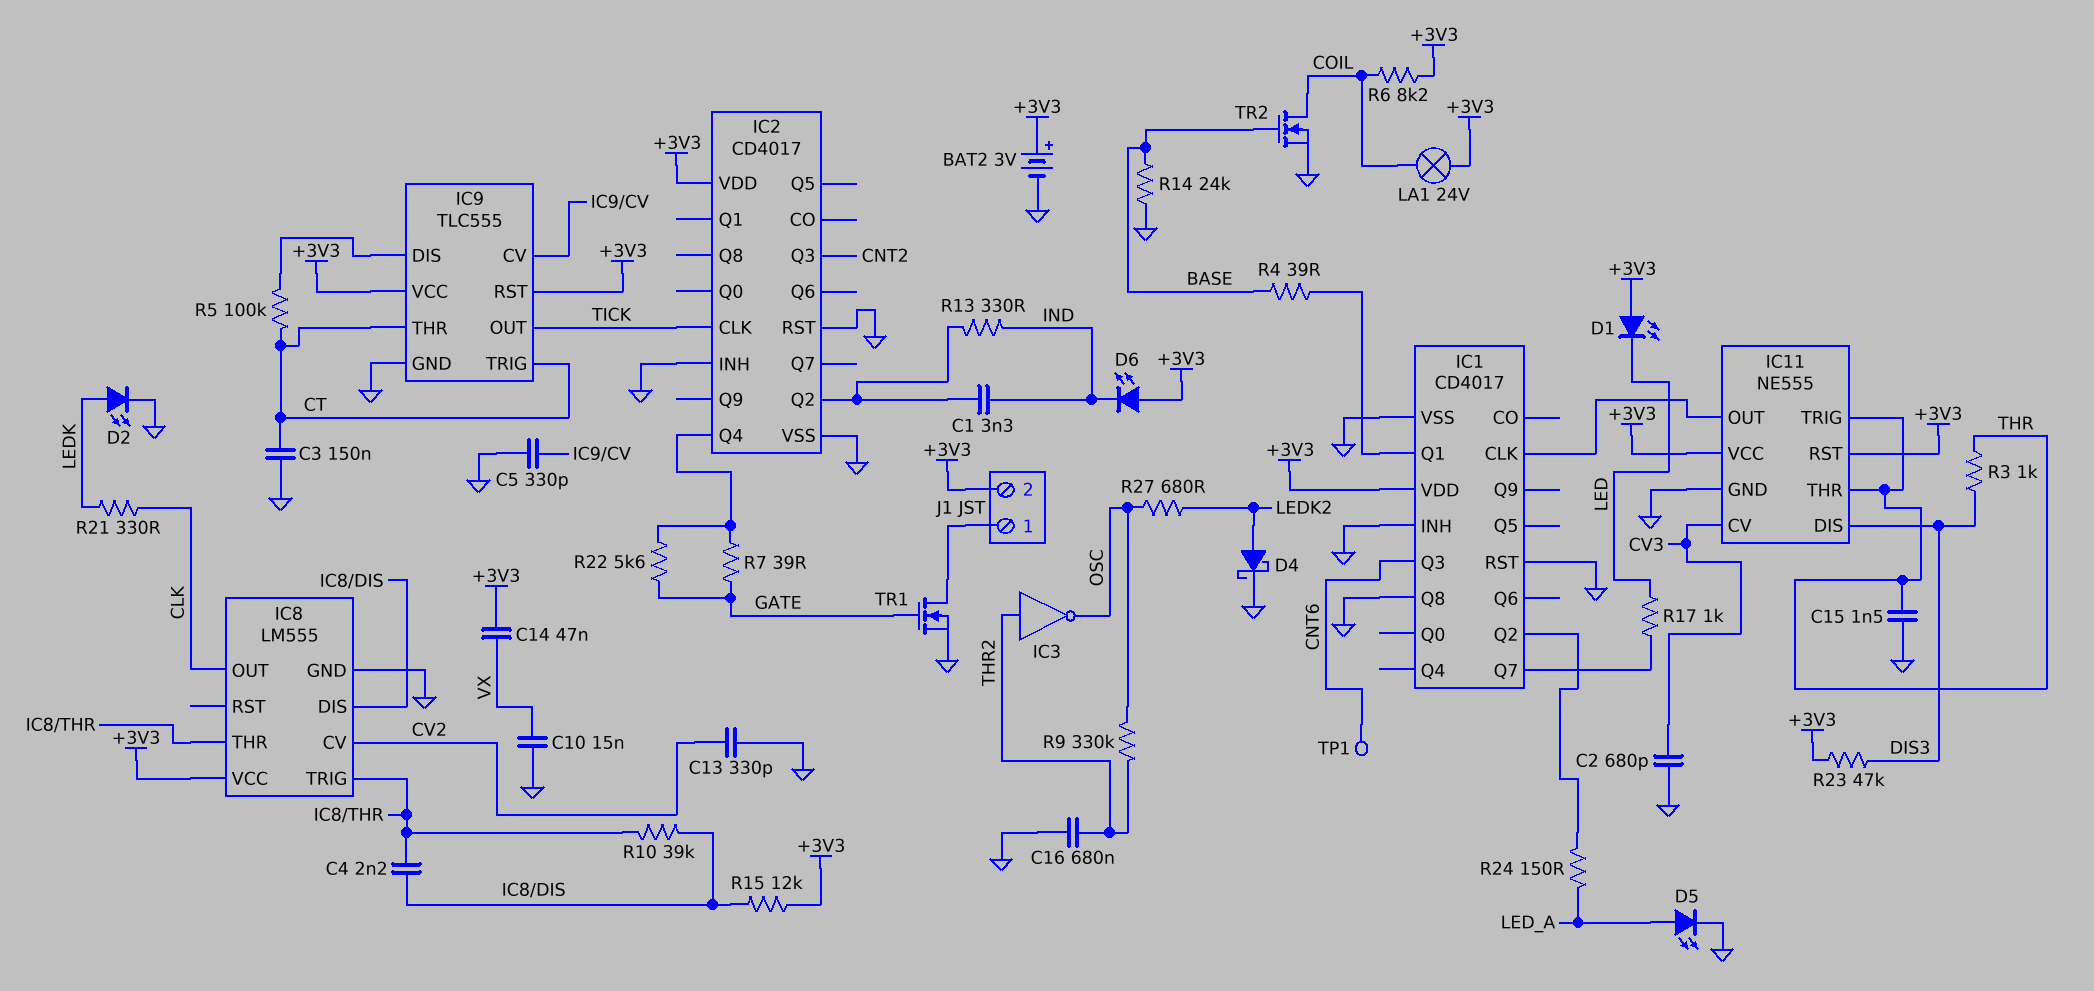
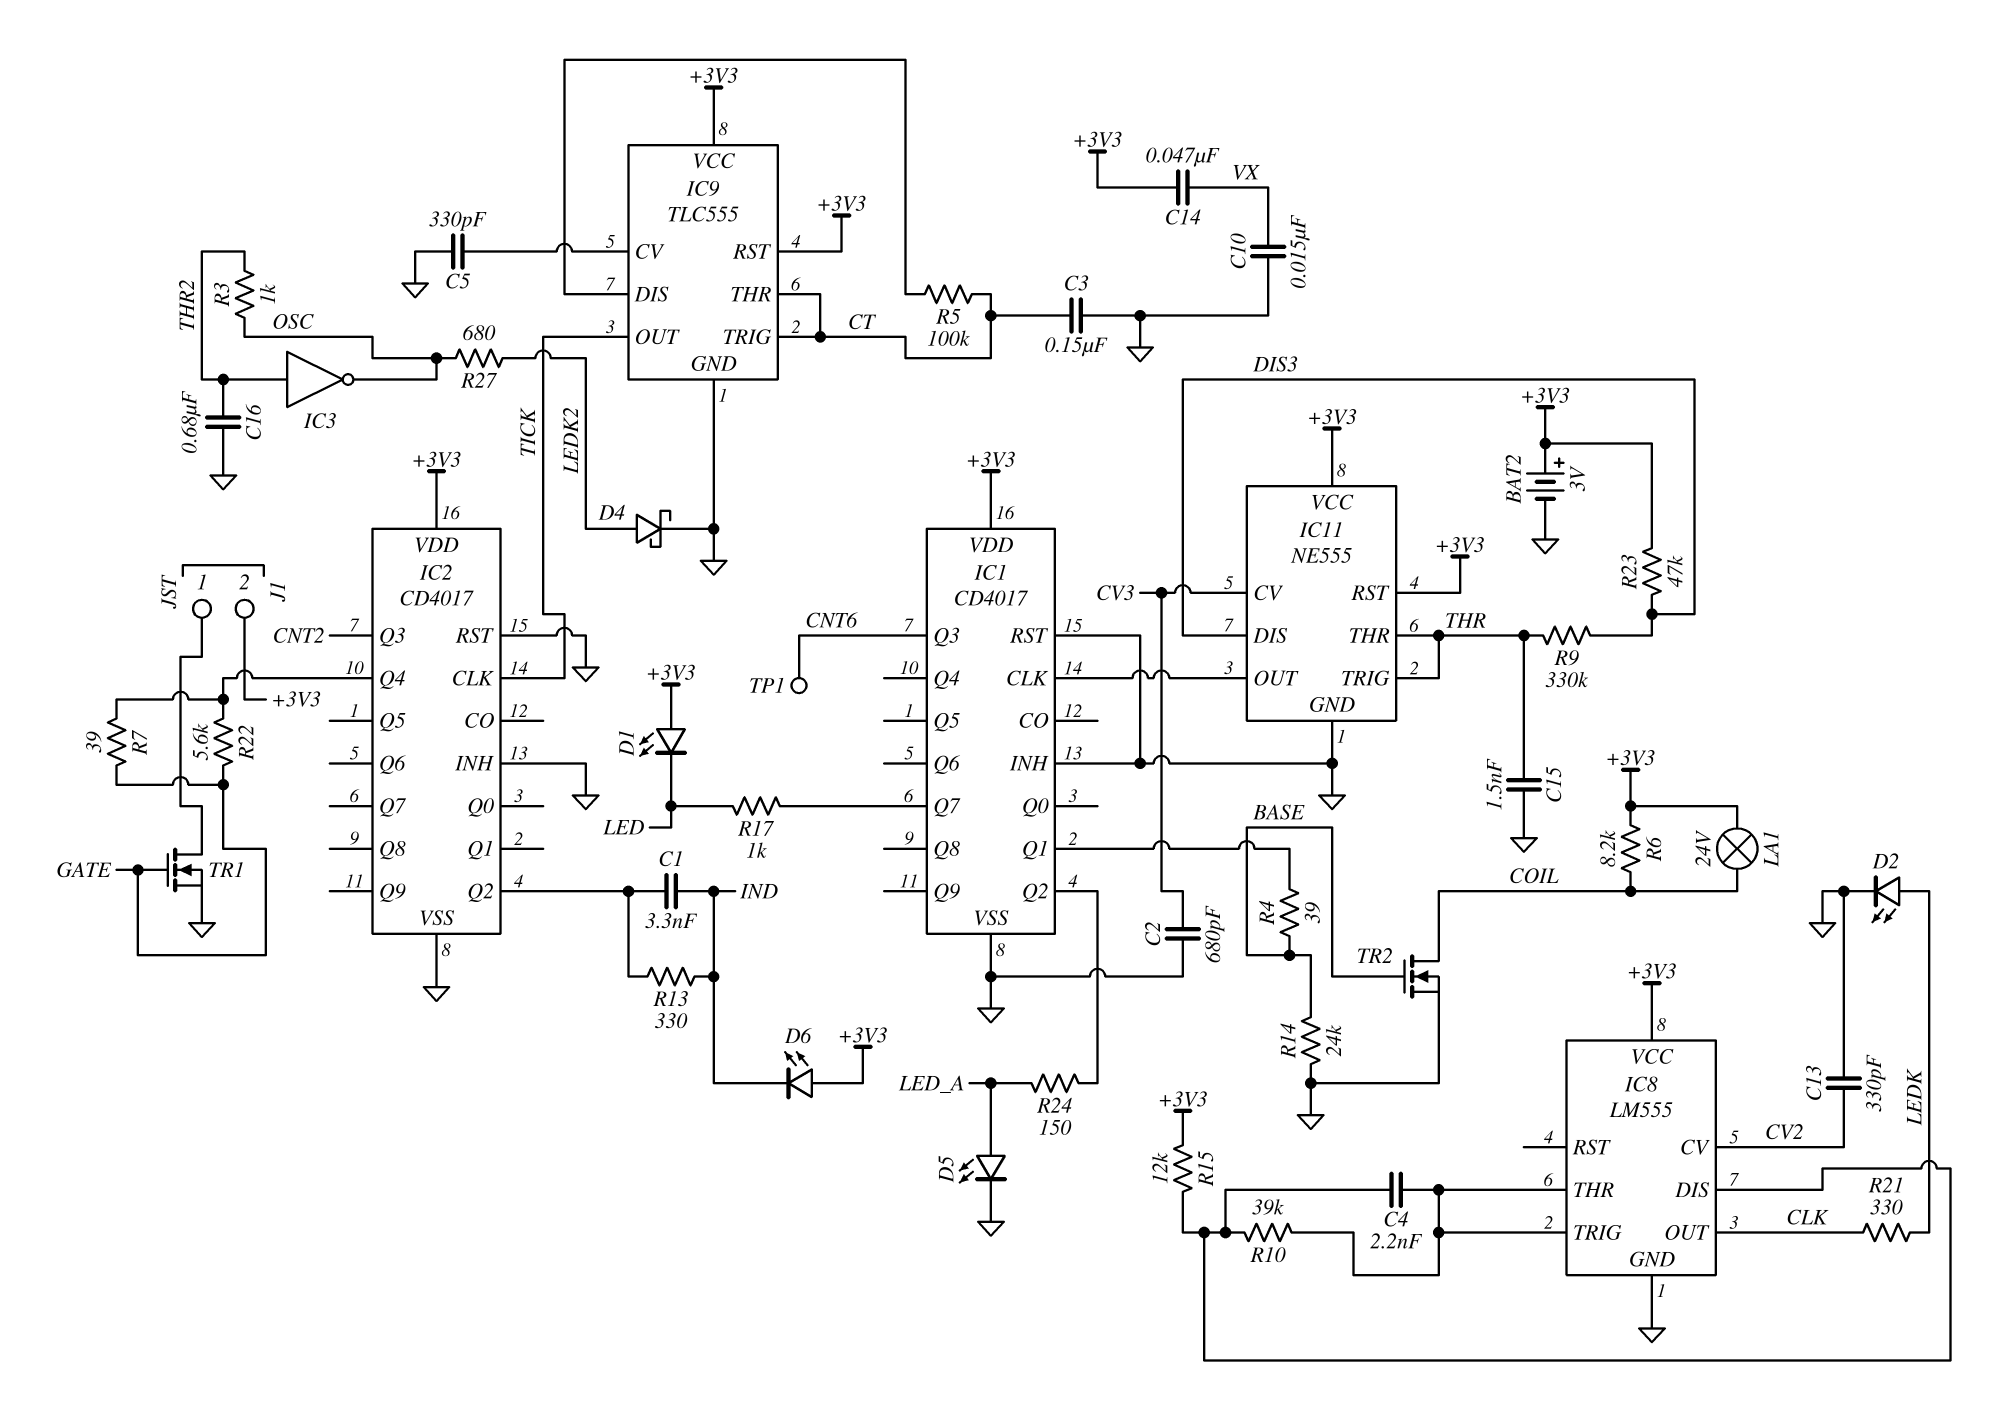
IC1 pin Q8: GND -> none
R3: 1k (DIS3, THR) -> 1k (OSC, THR2)
R9: 330k (OSC, THR2) -> 330k (DIS3, THR)

